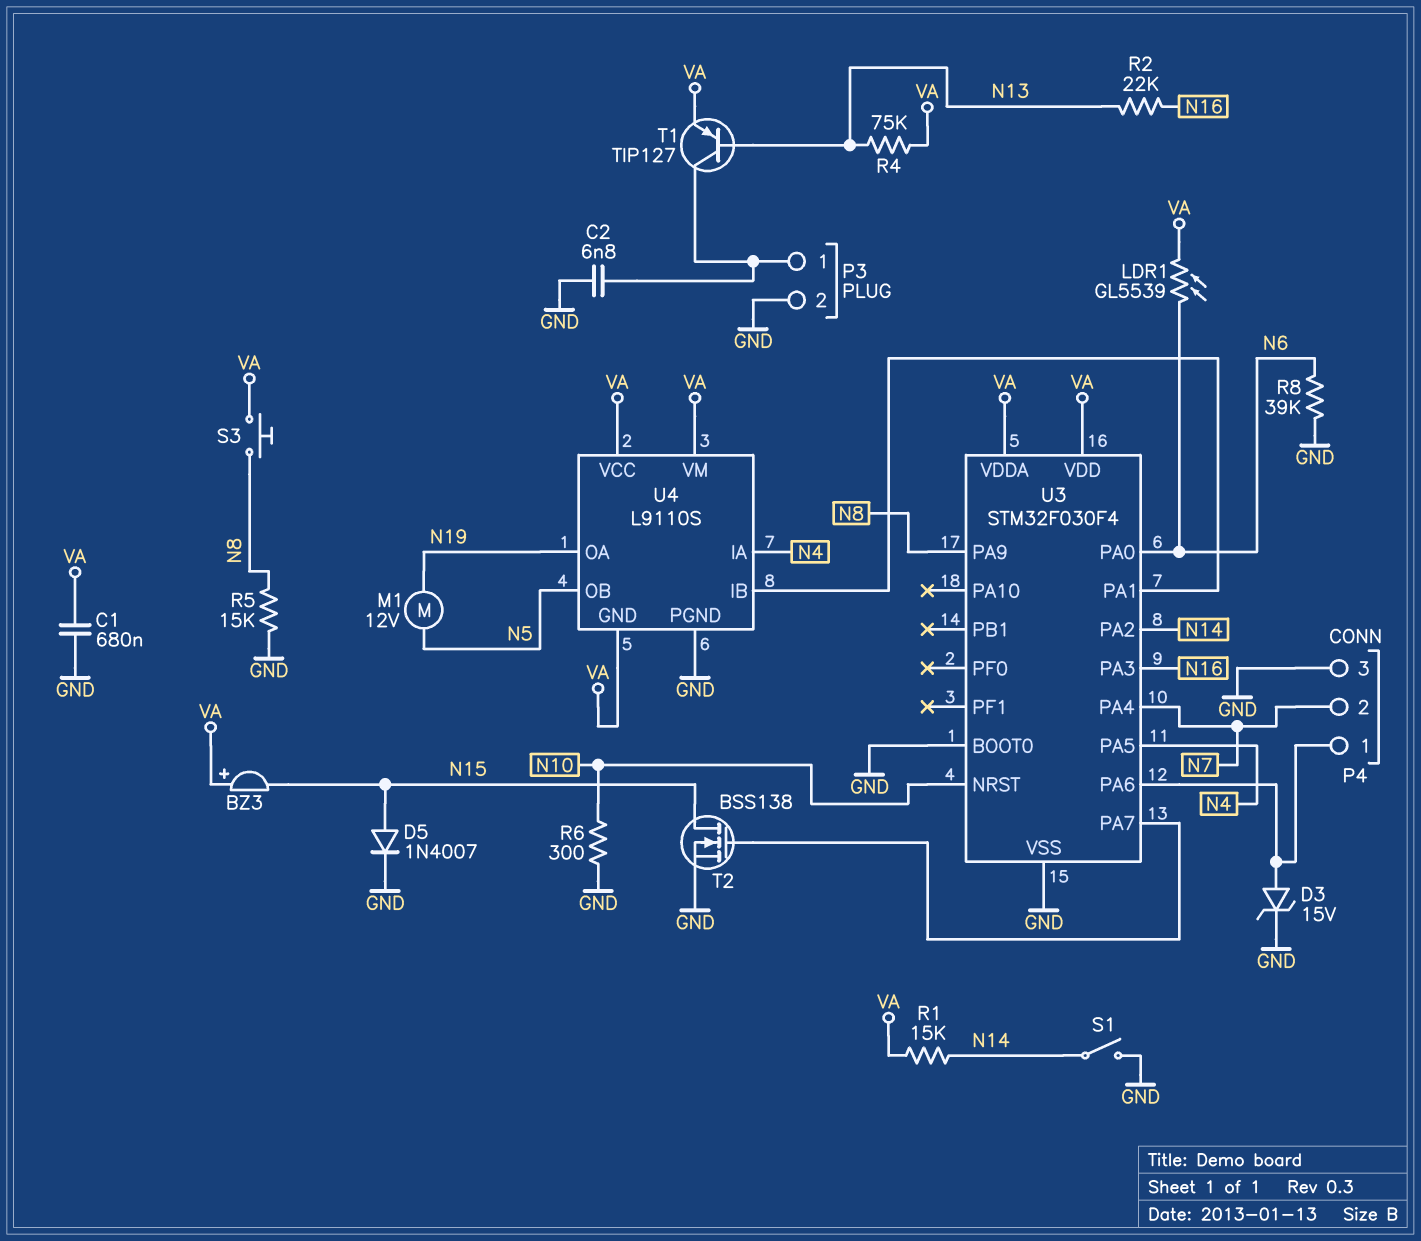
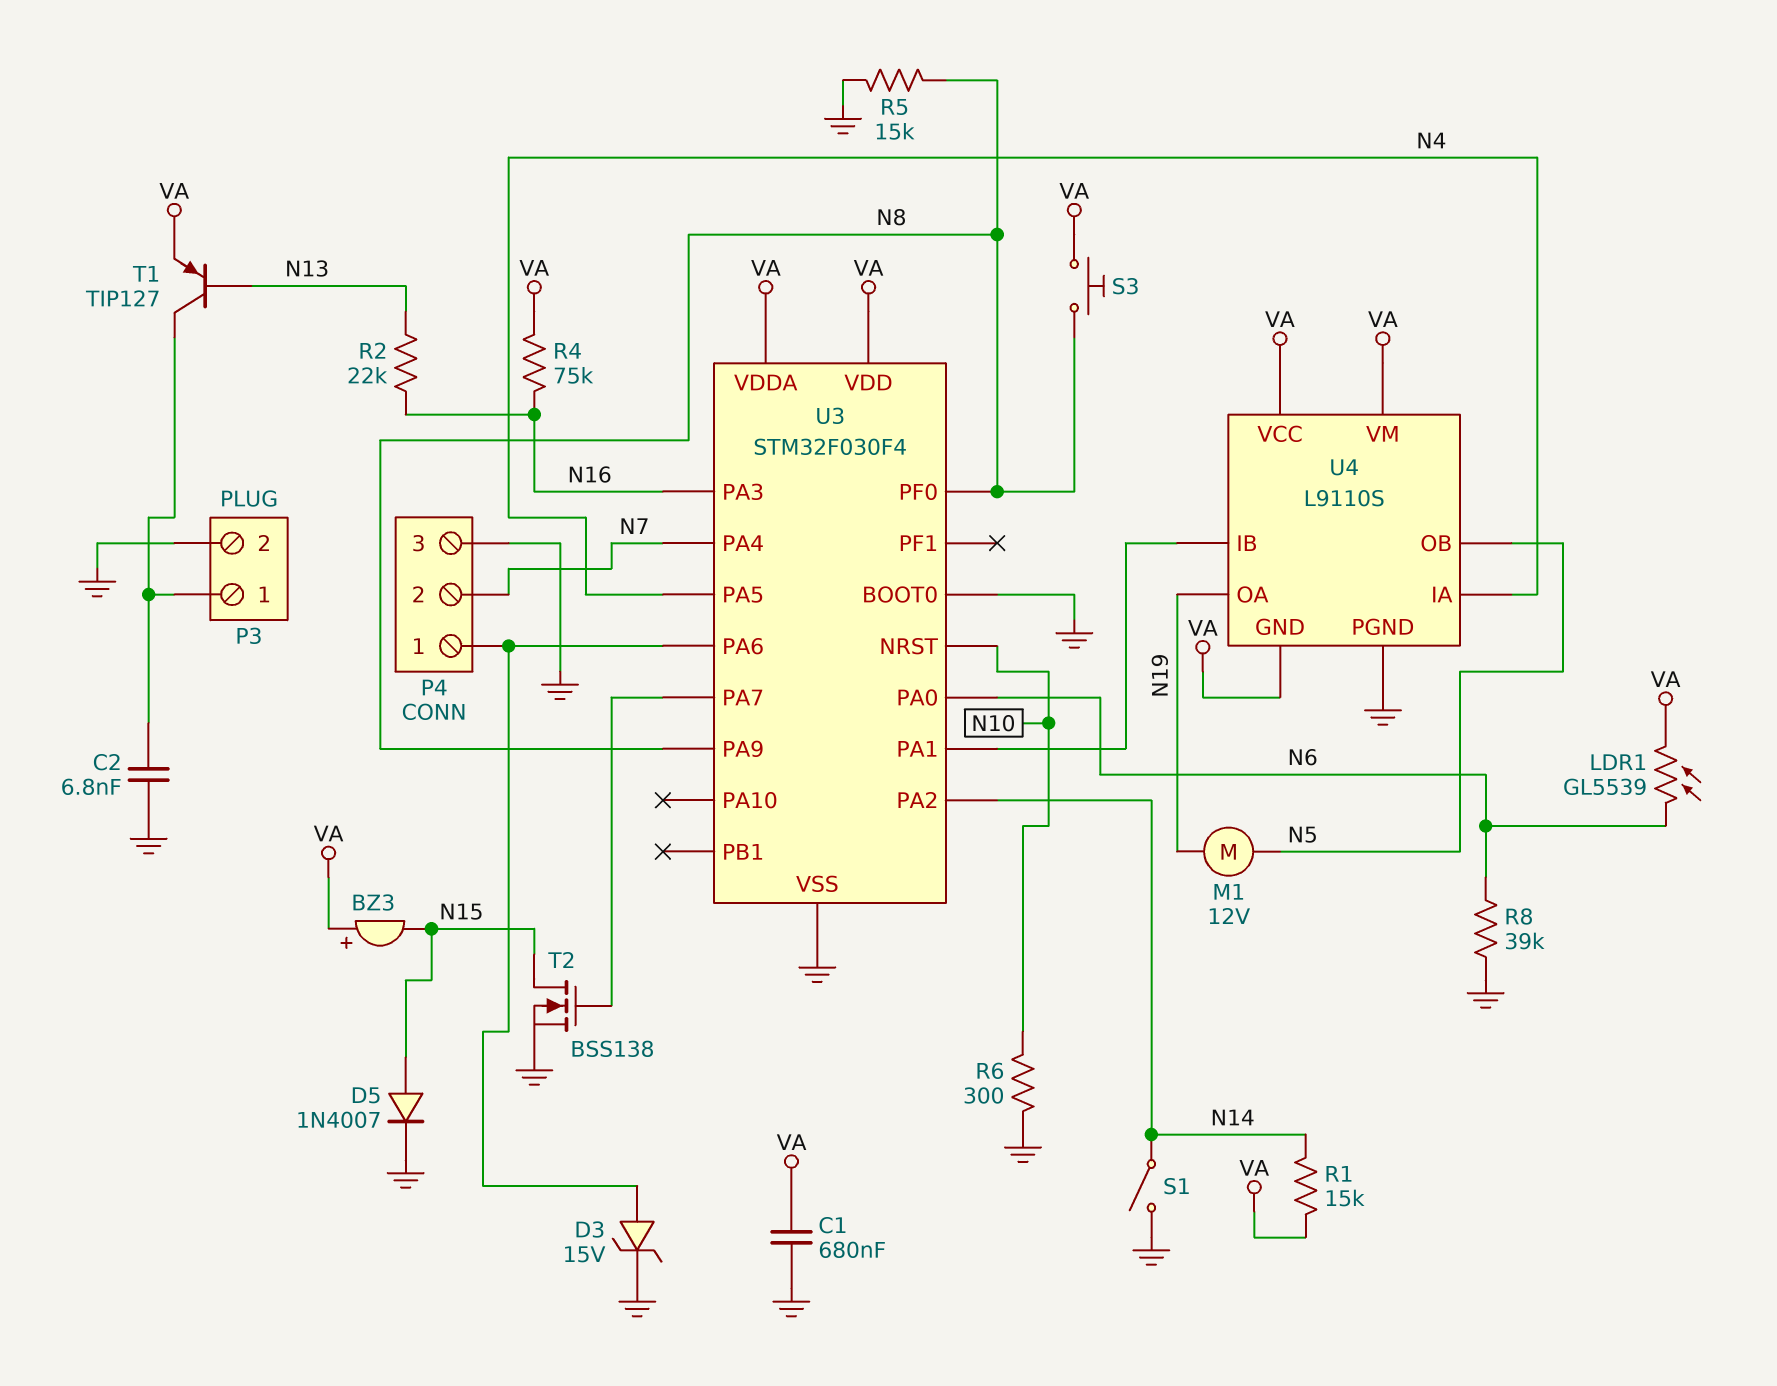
R4: 75k (N13, VA) -> 75k (N16, VA)
U3 pin PF0: none -> N8

